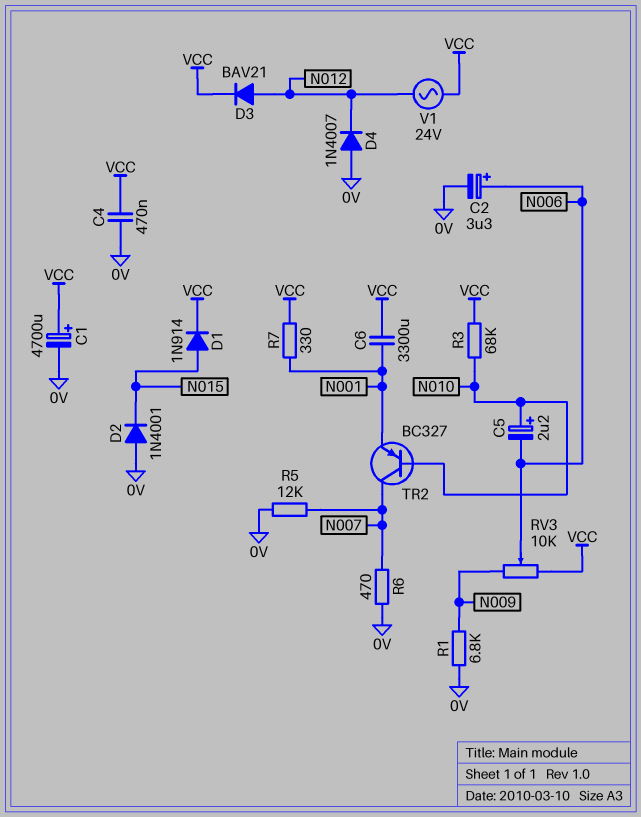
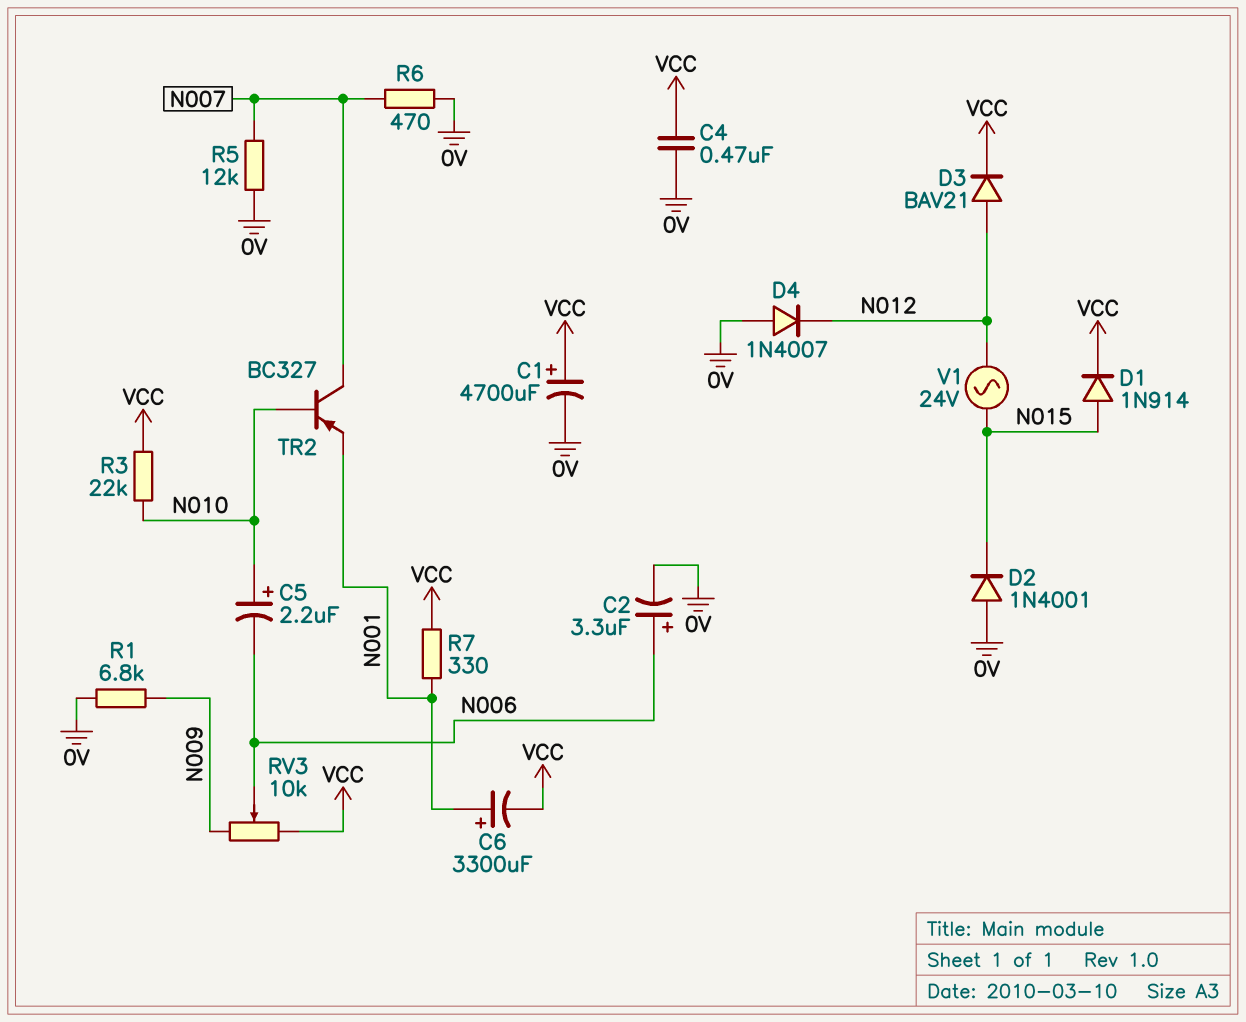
C6: 3300uF (N001, VCC) -> 3300uF (plus N001, minus VCC)
R3: 68k (N010, VCC) -> 22k (N010, VCC)
V1: AC 24V (N012, VCC) -> AC 24V (N012, N015)

